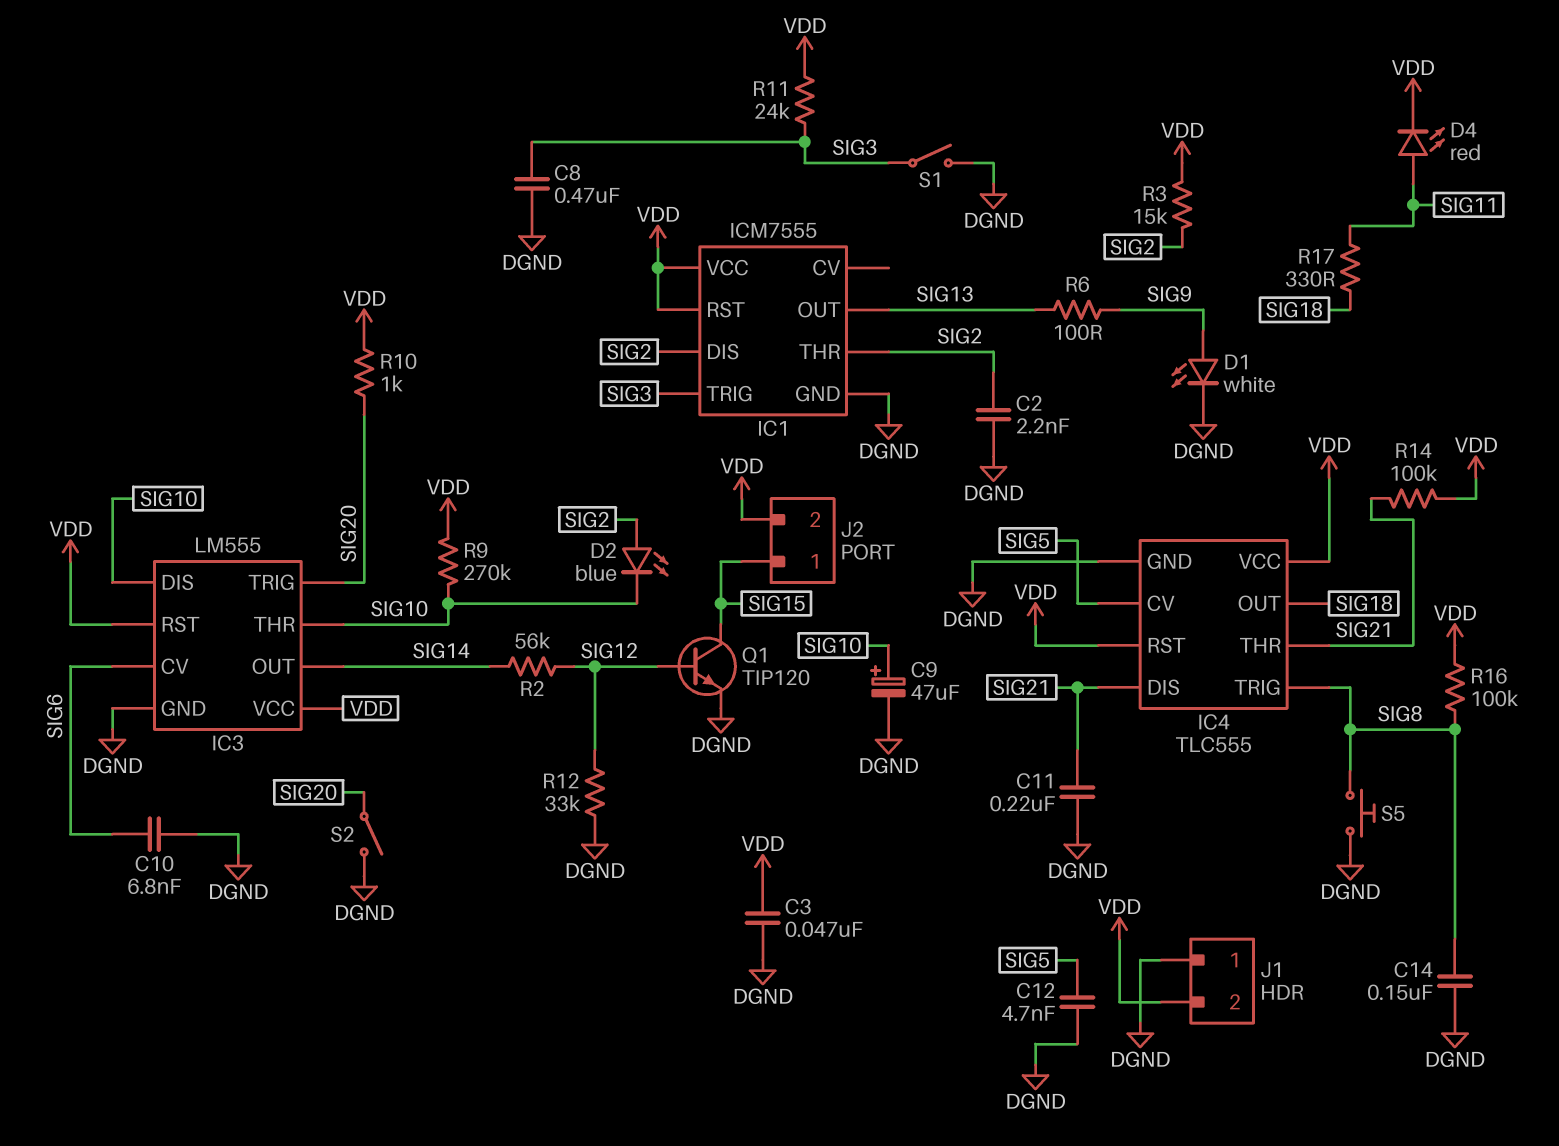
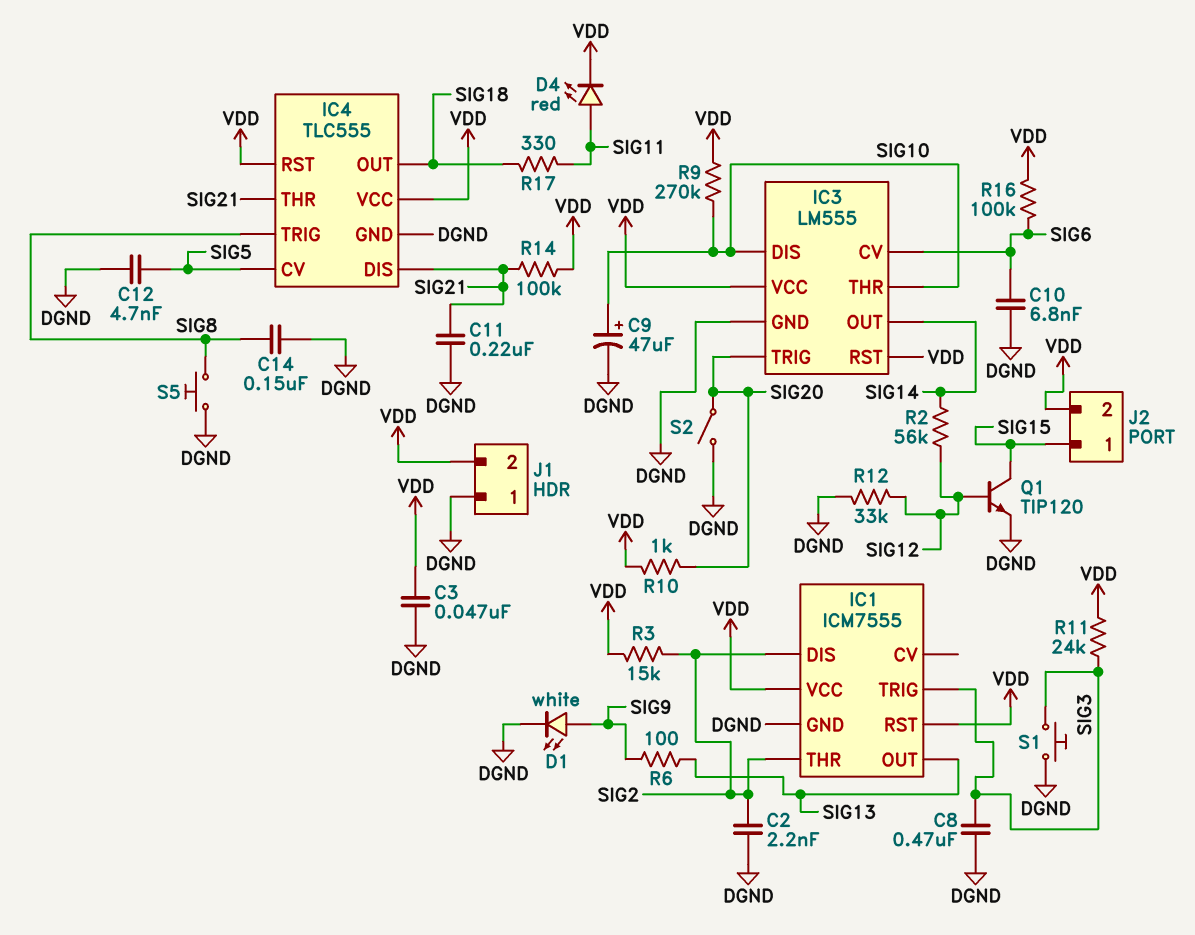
D2: LED blue (A SIG2, K SIG10) -> none
R16: 100k (SIG8, VDD) -> 100k (SIG6, VDD)
S1: switch (DGND, SIG3) -> button (DGND, SIG3)

